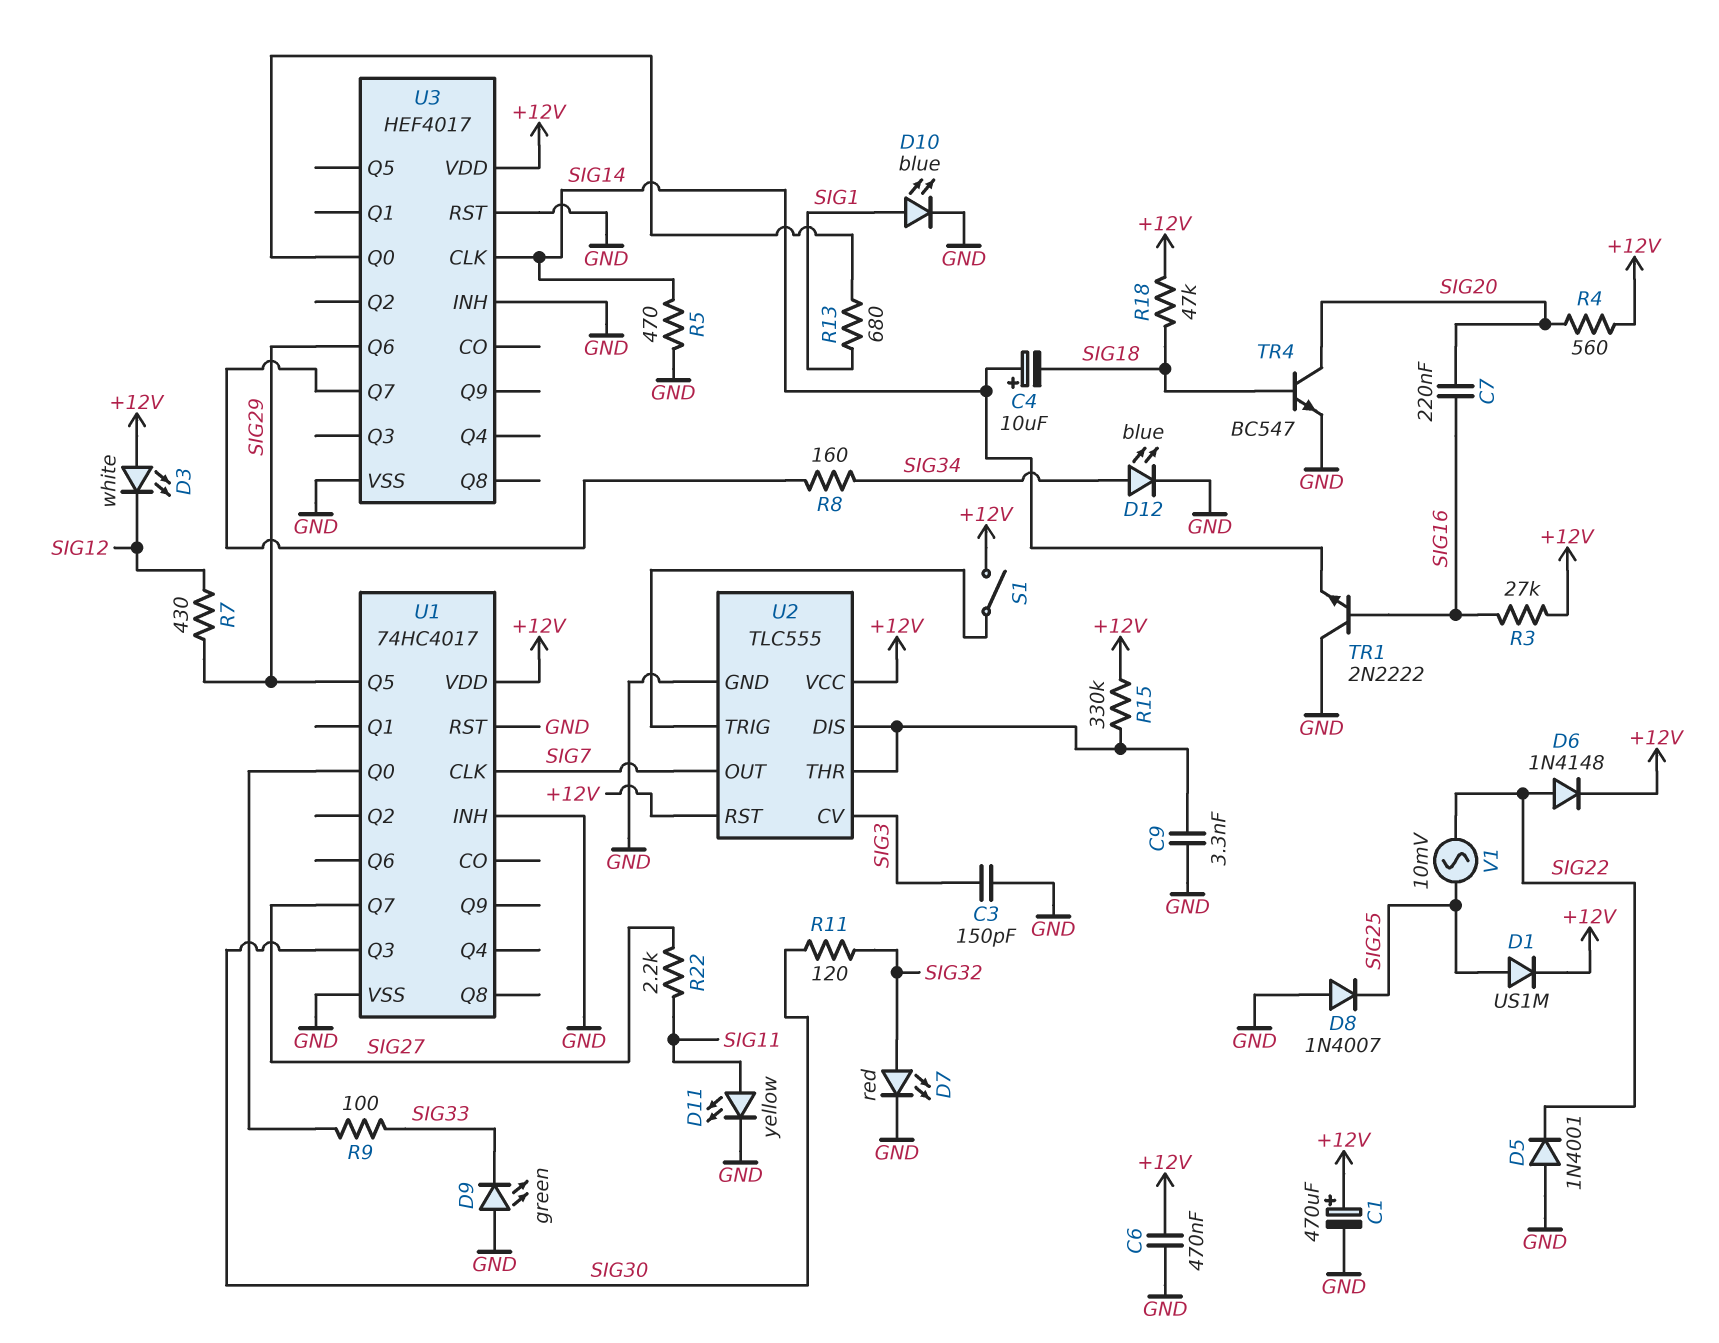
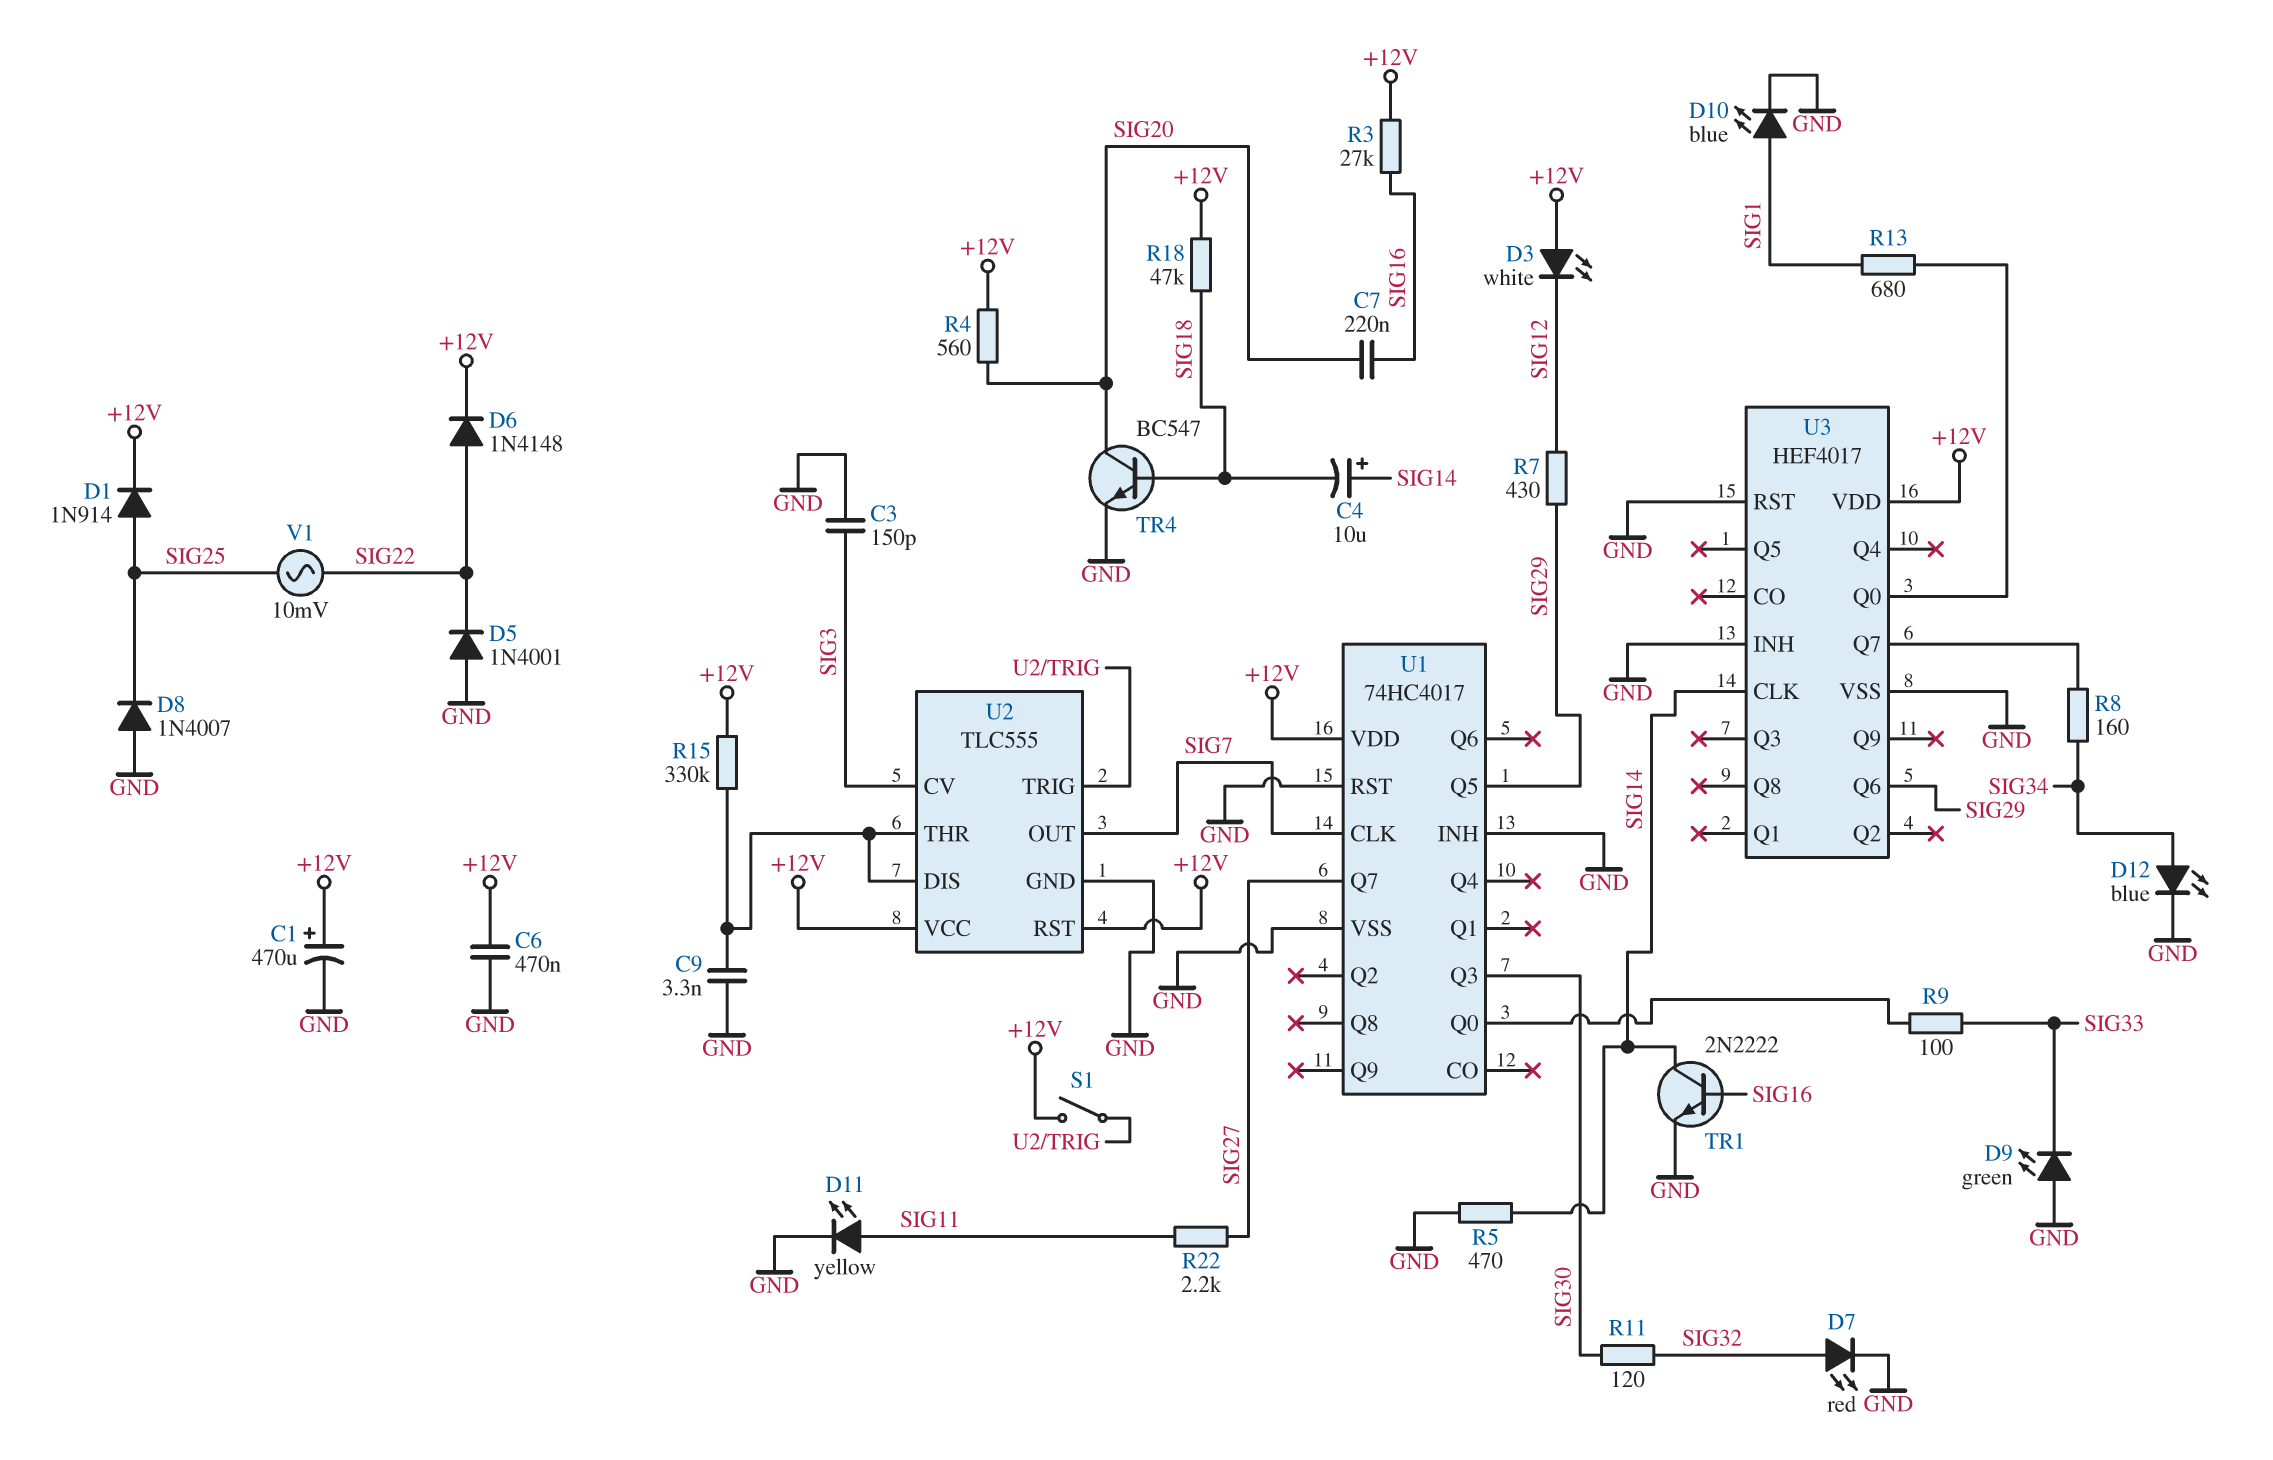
D1: diode US1M (A SIG25, K +12V) -> diode 1N914 (A SIG25, K +12V)
TR1: NPN 2N2222 (B SIG16, C GND, E SIG14) -> NPN 2N2222 (B SIG16, C SIG14, E GND)

